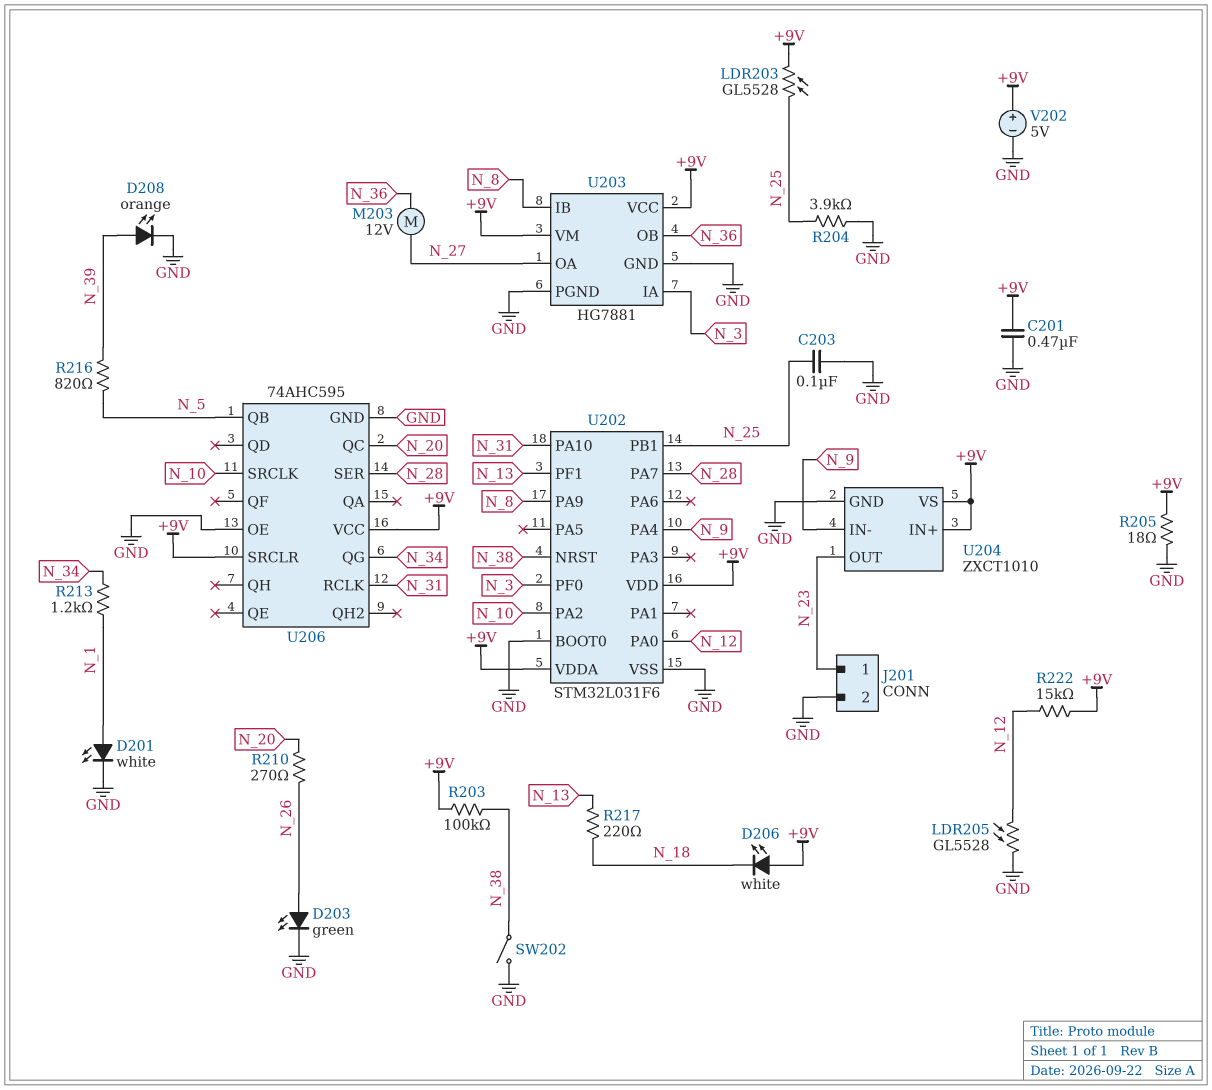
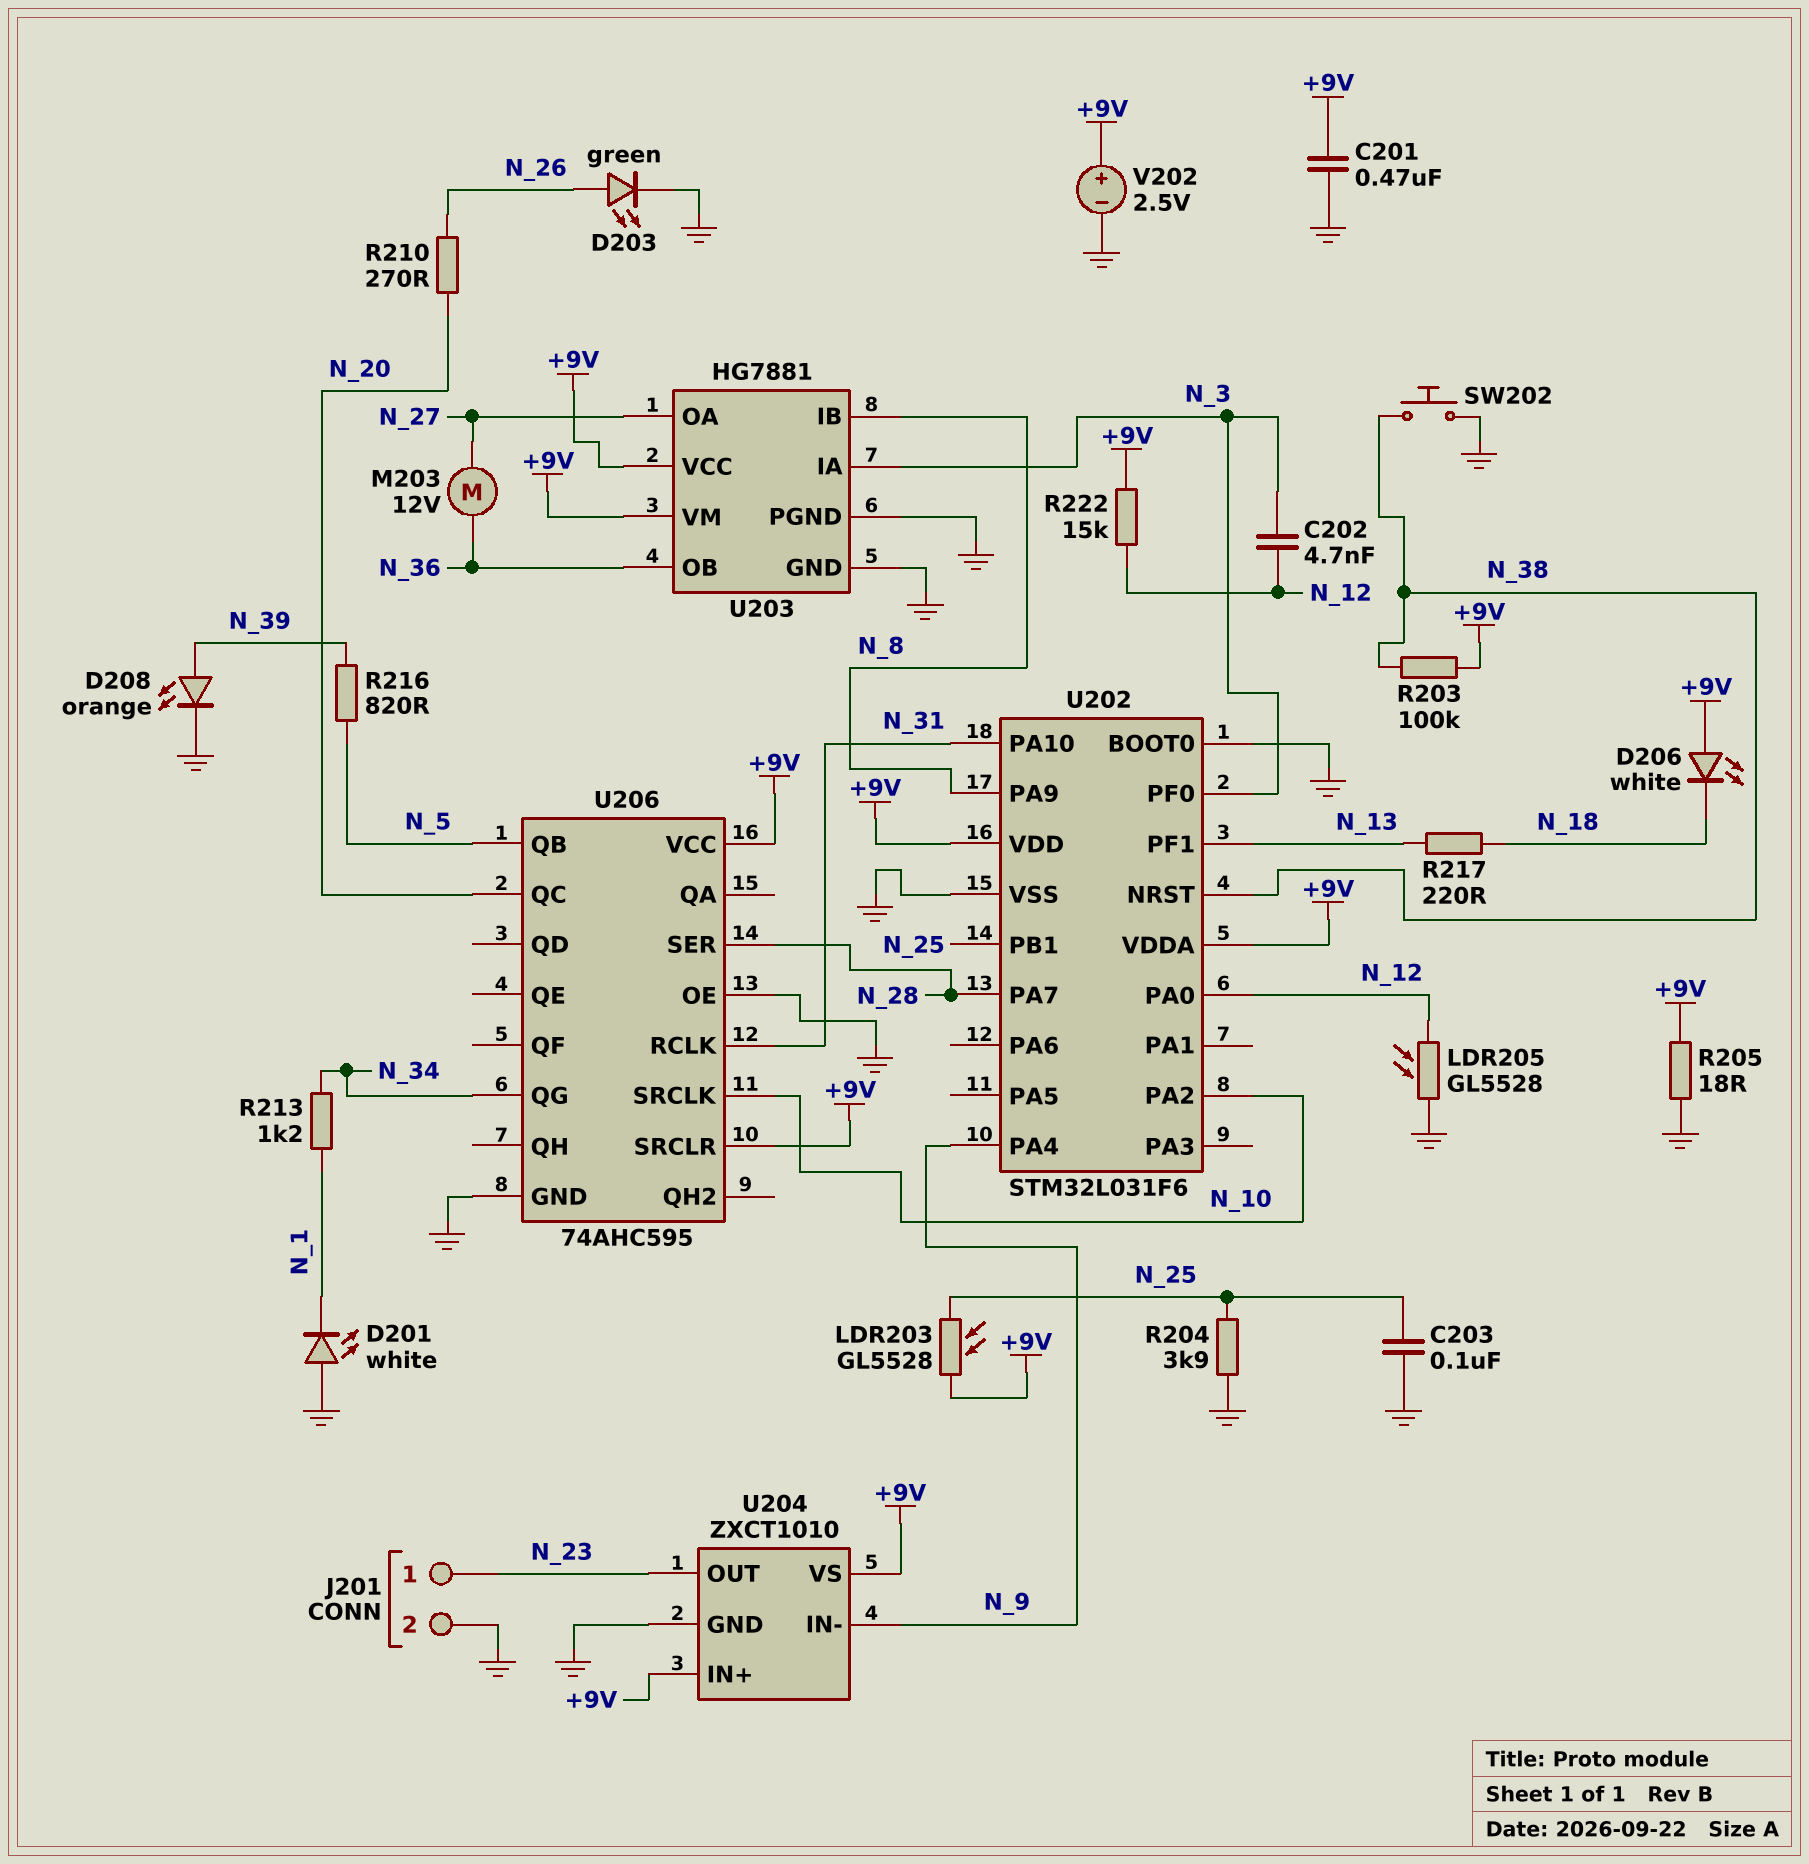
C202: none -> 4.7nF (N_3, N_12)
D201: LED white (A N_1, K GND) -> LED white (A GND, K N_1)
SW202: switch (GND, N_38) -> button (GND, N_38)
V202: 5V (plus +9V, minus GND) -> 2.5V (plus +9V, minus GND)

